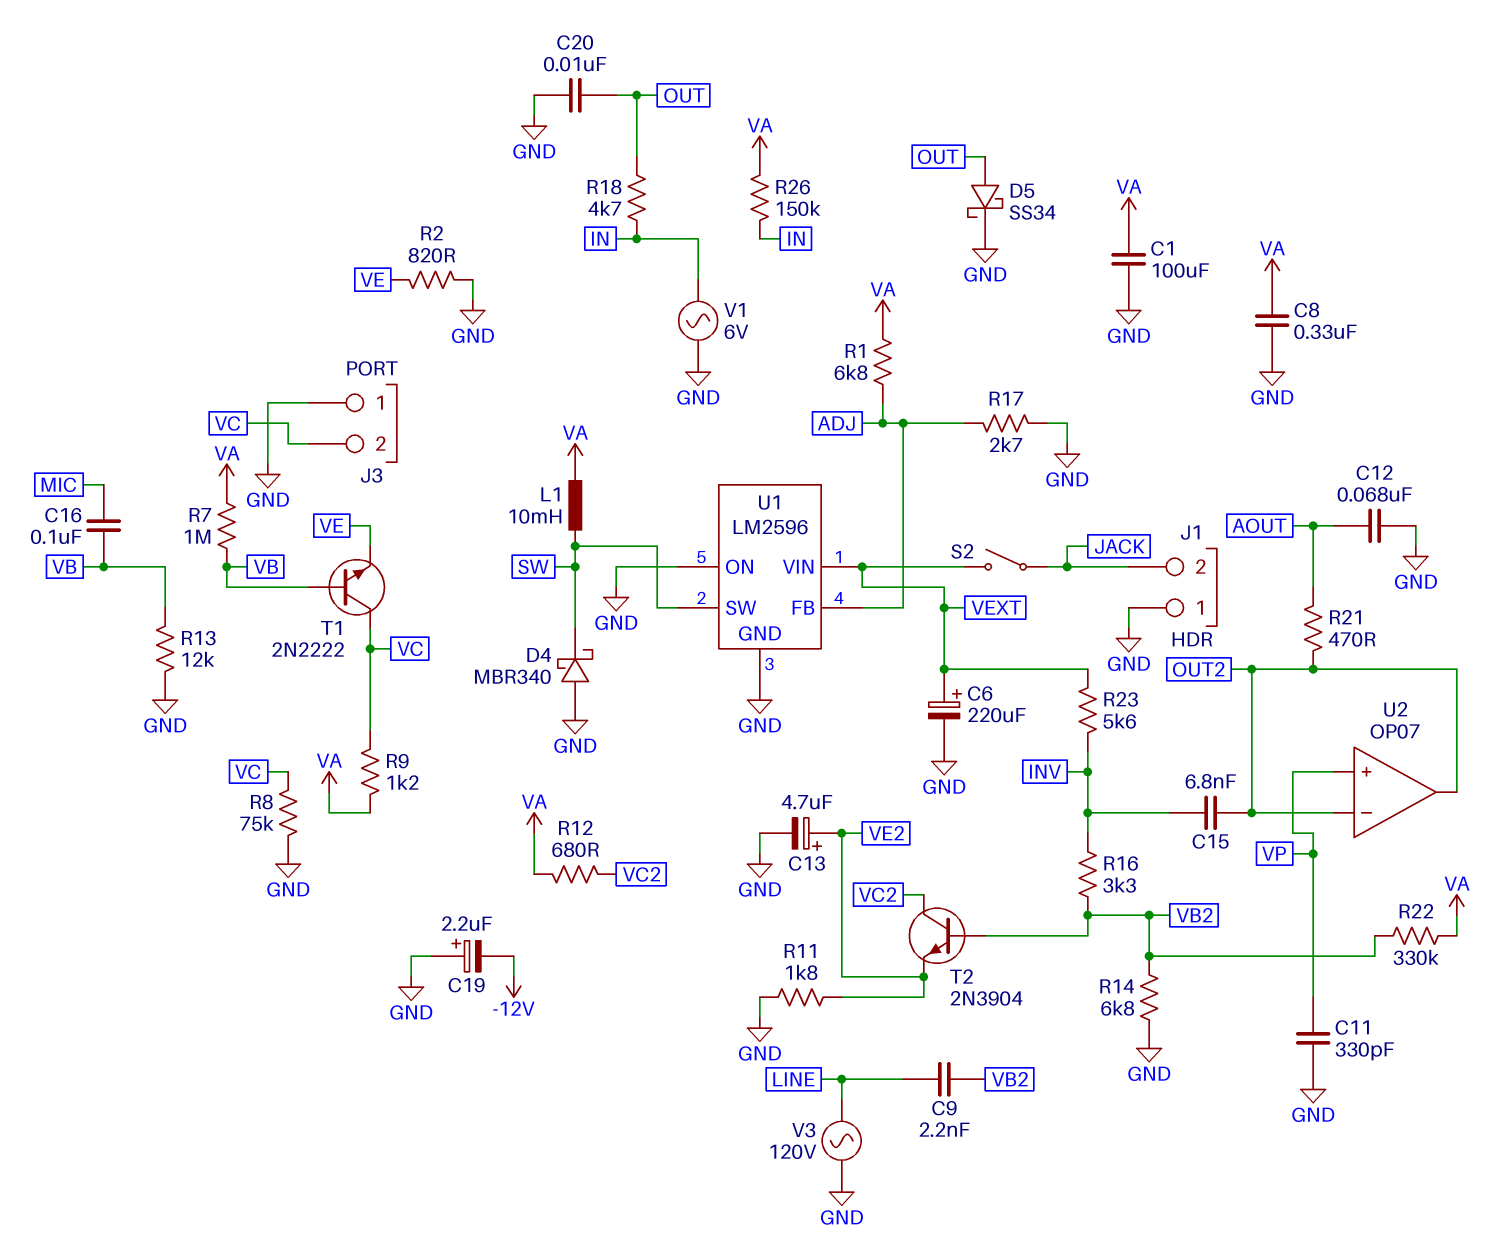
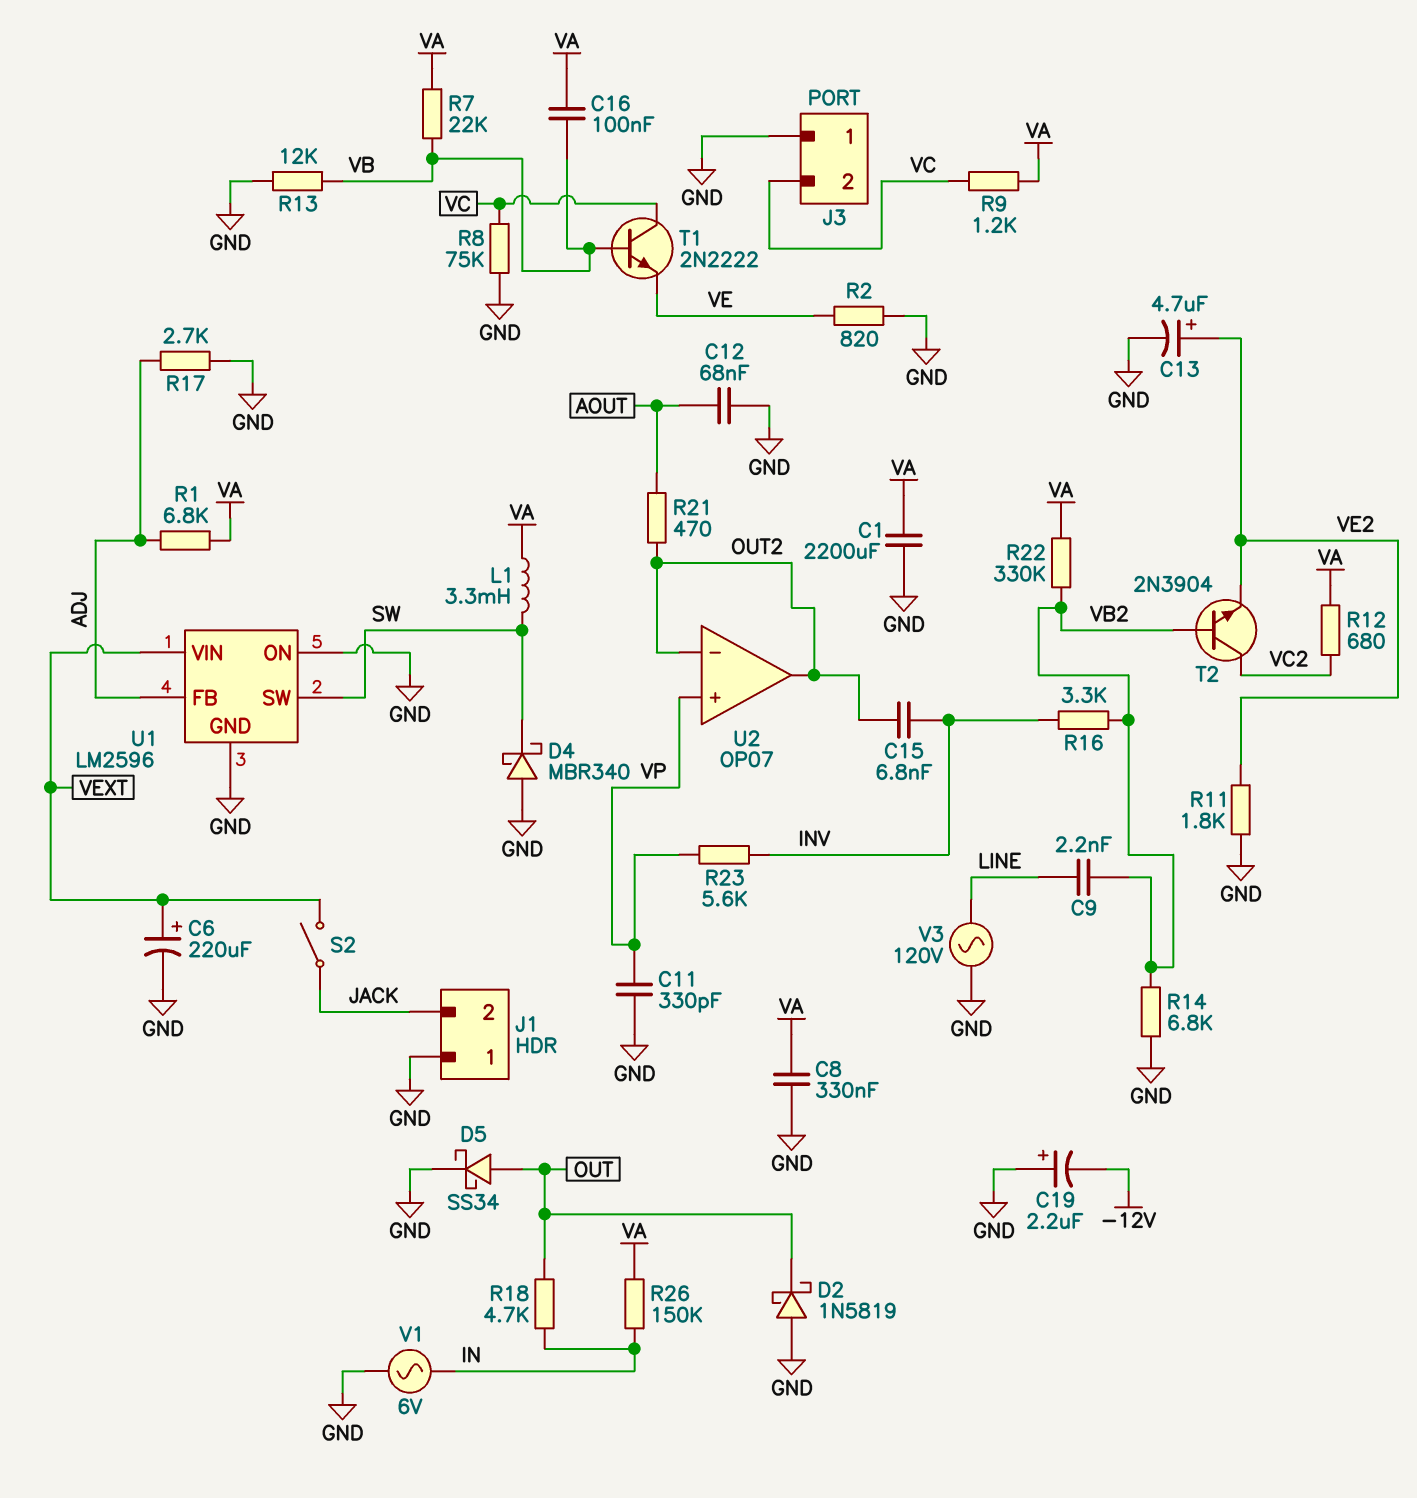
C1: 100uF (GND, VA) -> 2200uF (GND, VA)
C16: 100nF (MIC, VB) -> 100nF (VA, VB)
C20: 10nF (GND, OUT) -> none
D2: none -> schottky 1N5819 (A GND, K OUT)
L1: 10mH (SW, VA) -> 3.3mH (SW, VA)
R7: 1M (VA, VB) -> 22k (VA, VB)
R23: 5.6k (INV, VEXT) -> 5.6k (INV, VP)

